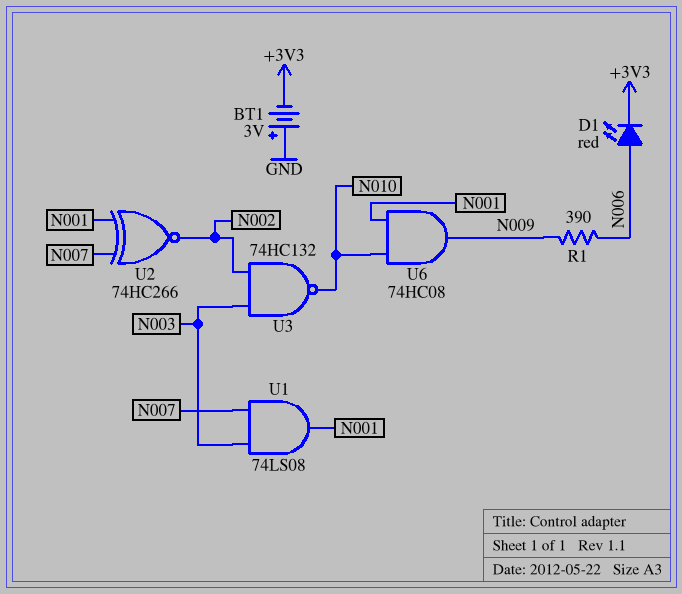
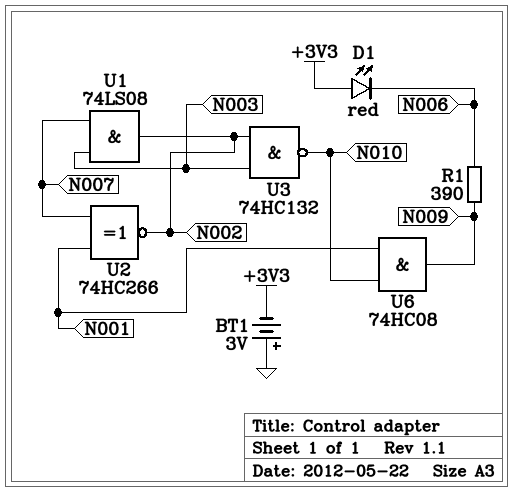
D1: LED red (A N006, K +3V3) -> LED red (A +3V3, K N006)
U1: AND 74LS08 (in N003, in N007, out N001) -> AND 74LS08 (in N003, in N007, out N002)

